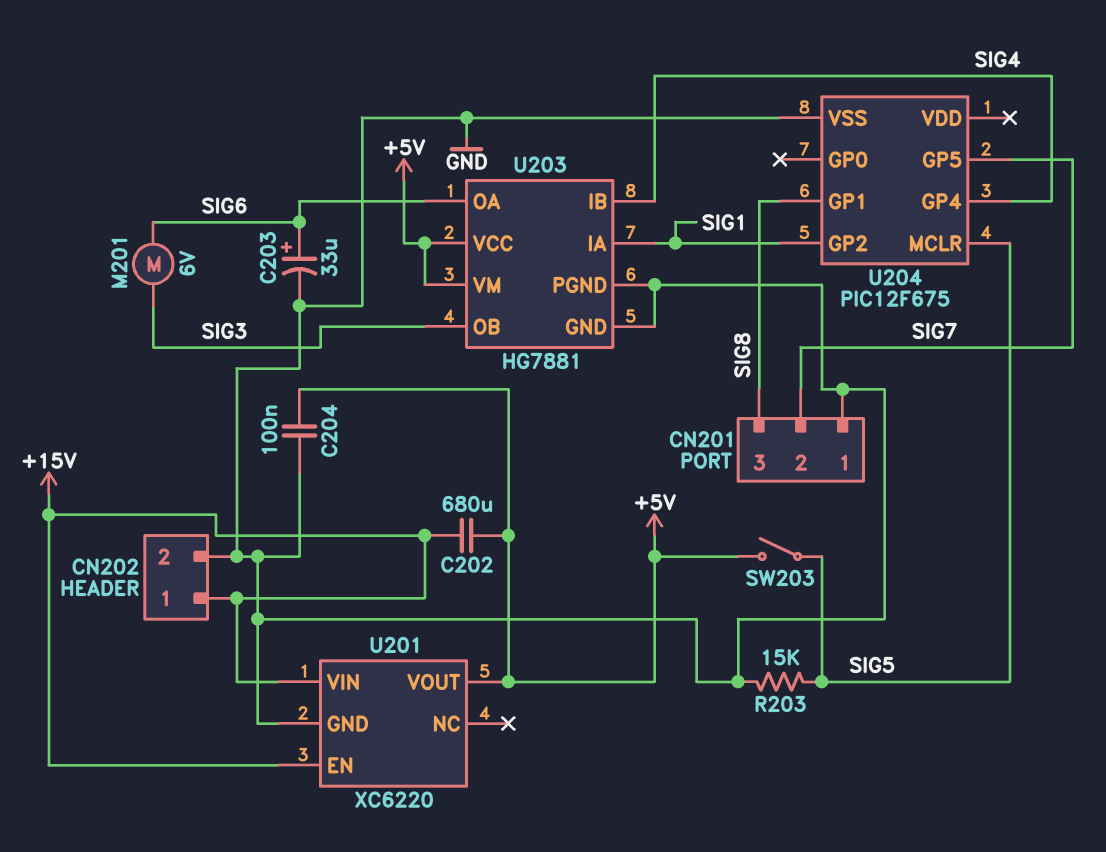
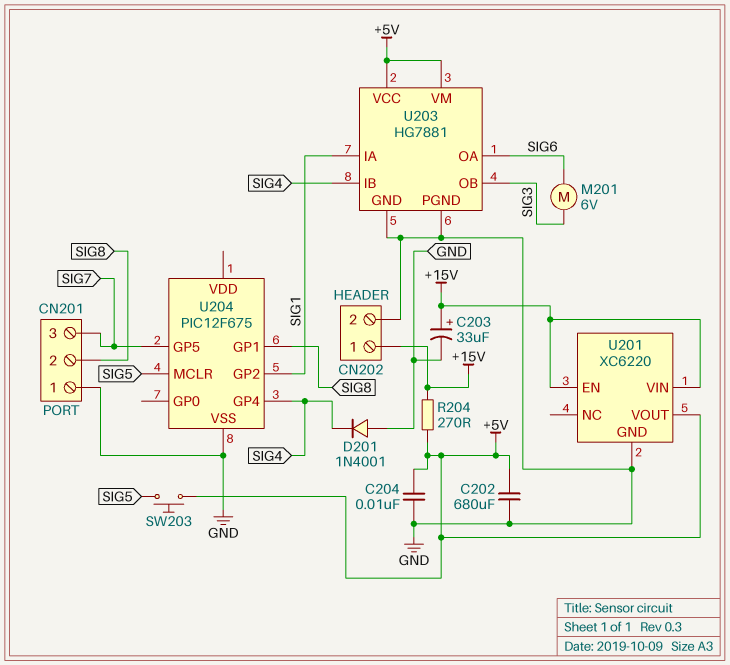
C202: 680uF (+5V, +15V) -> 680uF (+5V, GND)
C203: 33uF (plus SIG6, minus GND) -> 33uF (plus +15V, minus GND)
C204: 100nF (+5V, GND) -> 10nF (+5V, GND)
CN201 pin 2: SIG7 -> SIG8
CN201 pin 3: SIG8 -> SIG7
D201: none -> diode 1N4001 (A GND, K SIG4)
R203: 15k (GND, SIG5) -> none
R204: none -> 270 (+5V, +15V)
SW203: switch (+5V, SIG5) -> button (+5V, SIG5)

